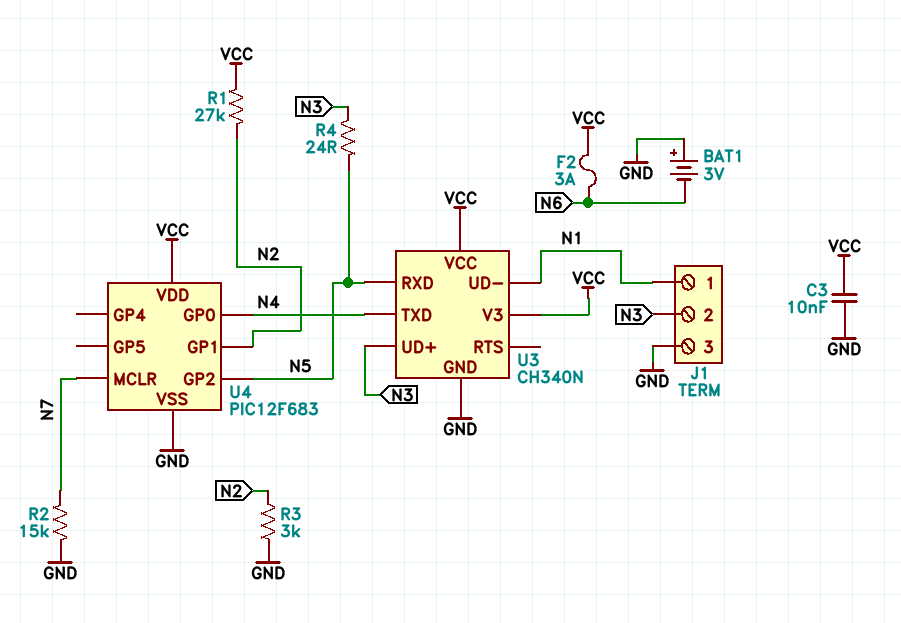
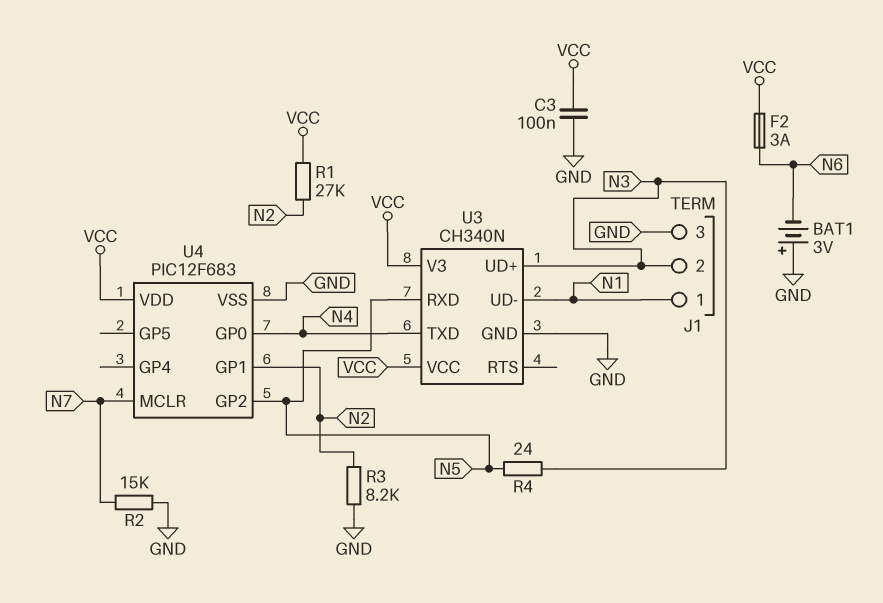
C3: 10nF (GND, VCC) -> 100nF (GND, VCC)
R3: 3k (GND, N2) -> 8.2k (GND, N2)

